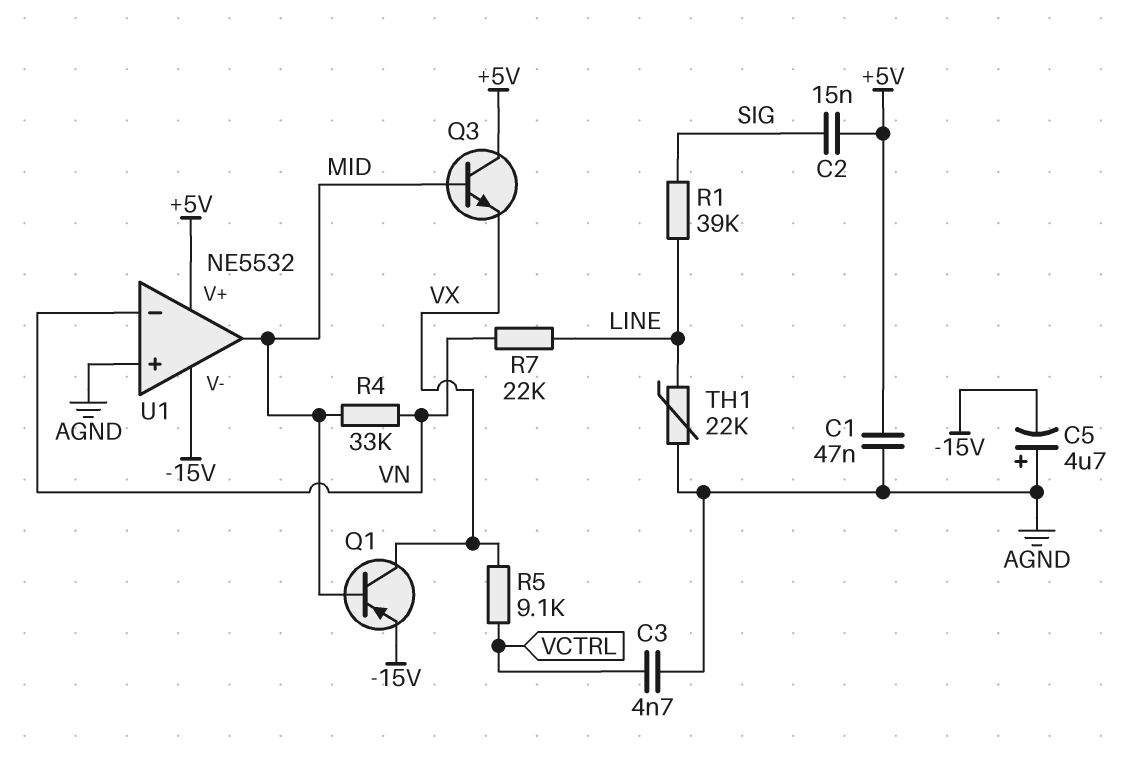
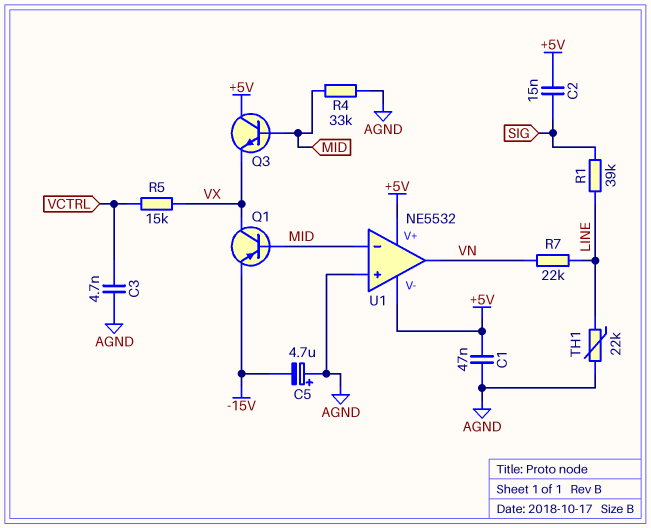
R4: 33k (MID, VN) -> 33k (AGND, MID)
R5: 9.1k (VCTRL, VX) -> 15k (VCTRL, VX)
U1 pin V-: -15V -> +5V
U1 pin in-: VN -> MID
U1 pin out: MID -> VN

